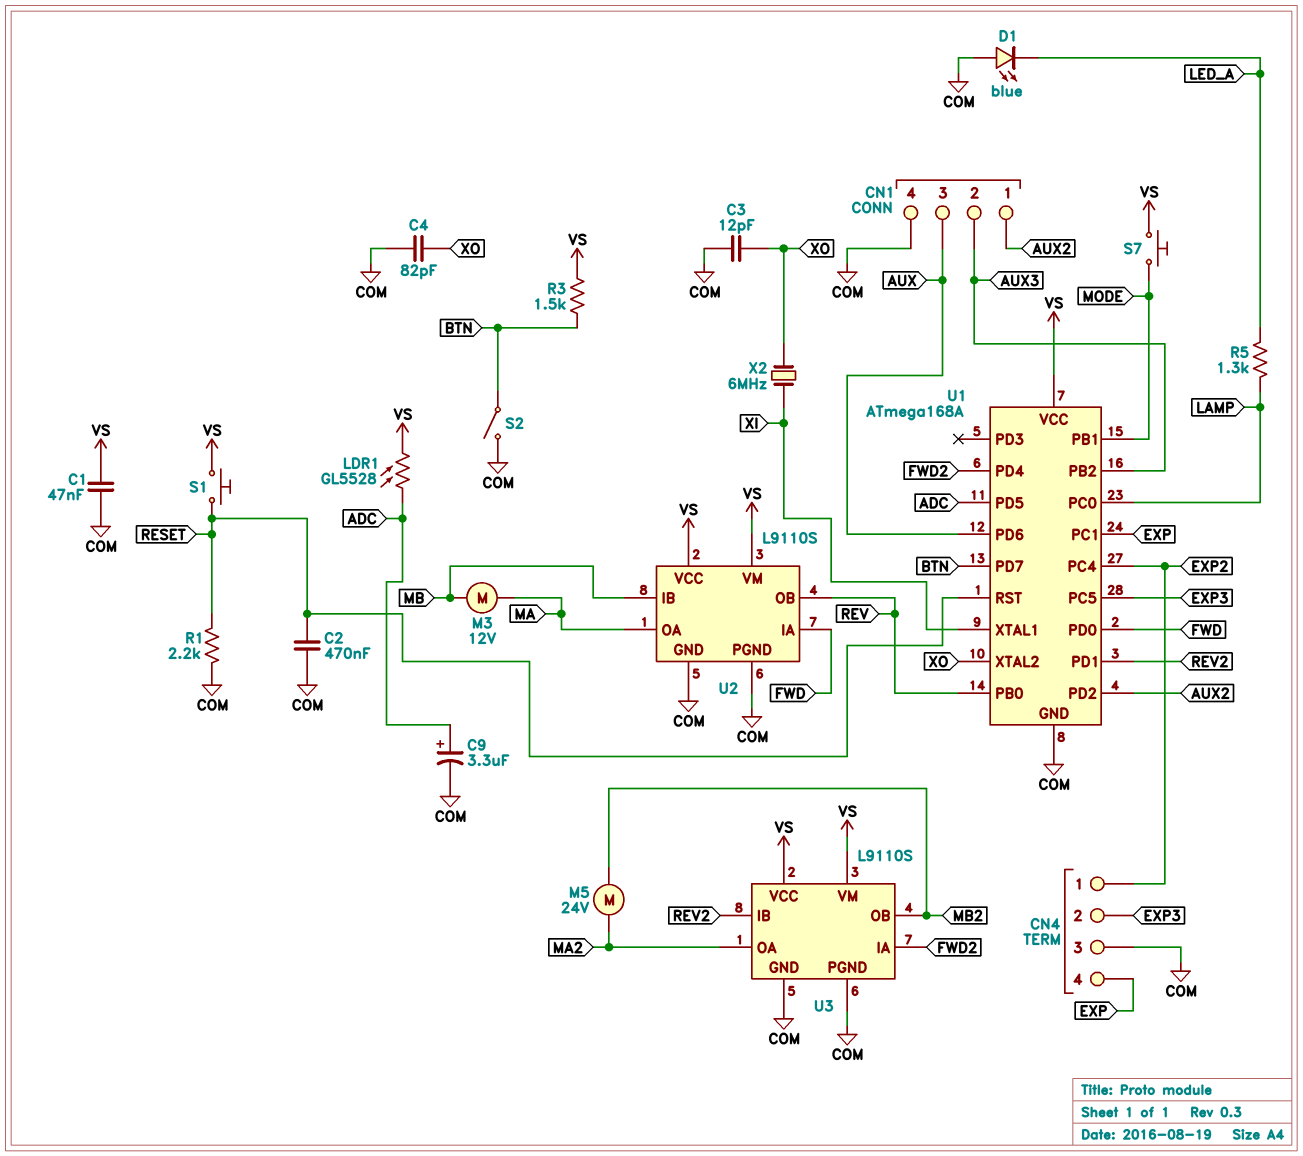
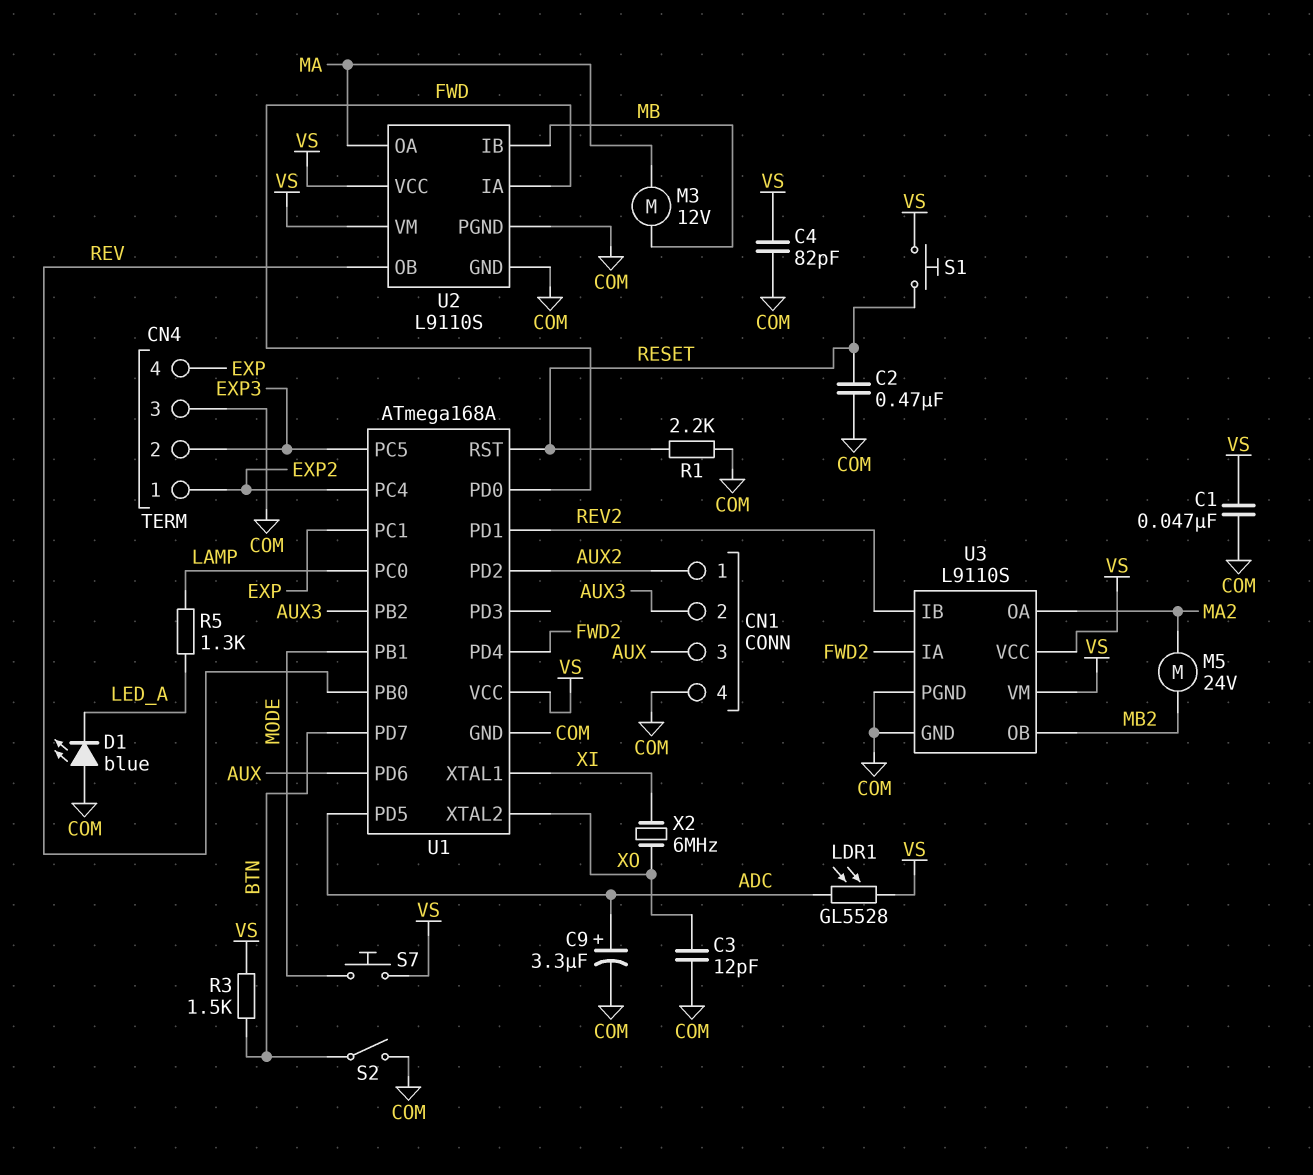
C4: 82pF (COM, XO) -> 82pF (COM, VS)

